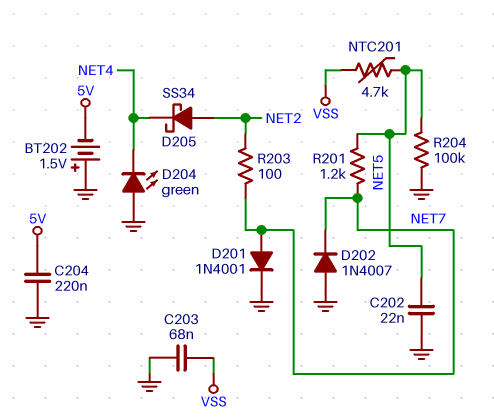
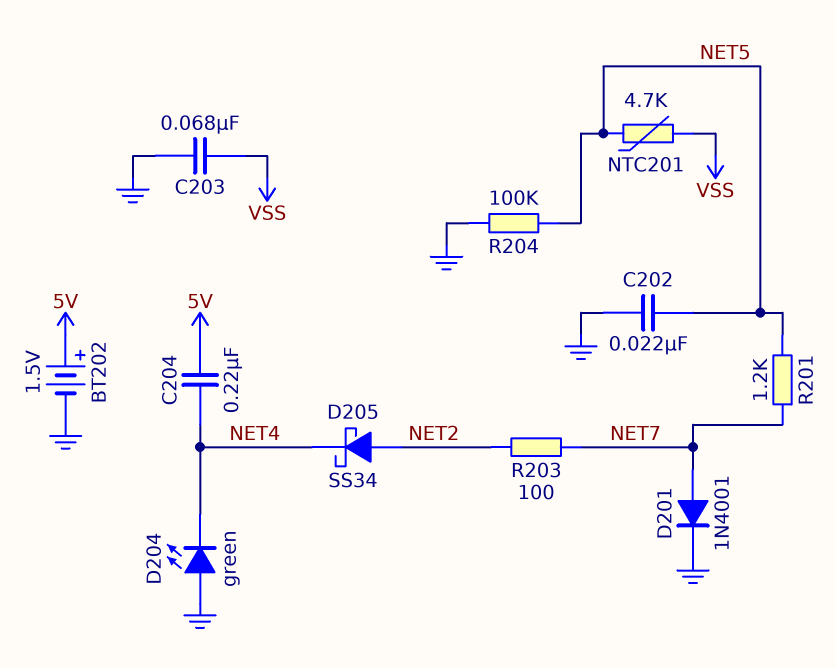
BT202: 1.5V (plus GND, minus 5V) -> 1.5V (plus 5V, minus GND)
C204: 220nF (5V, GND) -> 220nF (5V, NET4)
D202: diode 1N4007 (A GND, K NET7) -> none

